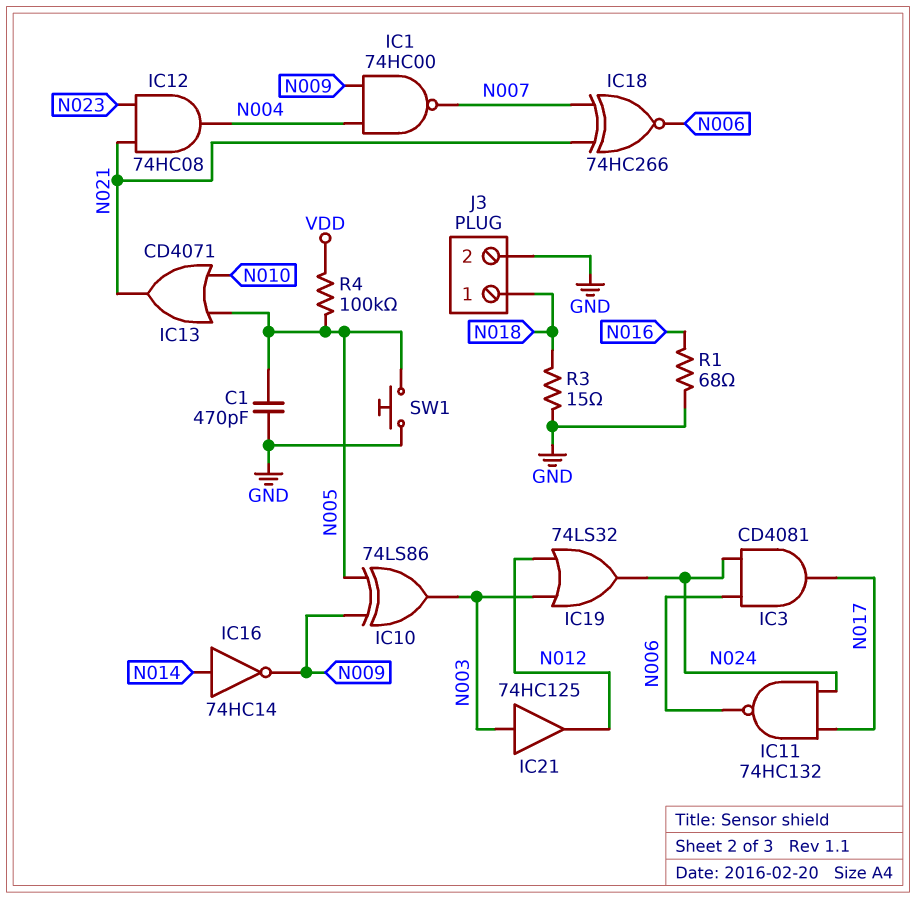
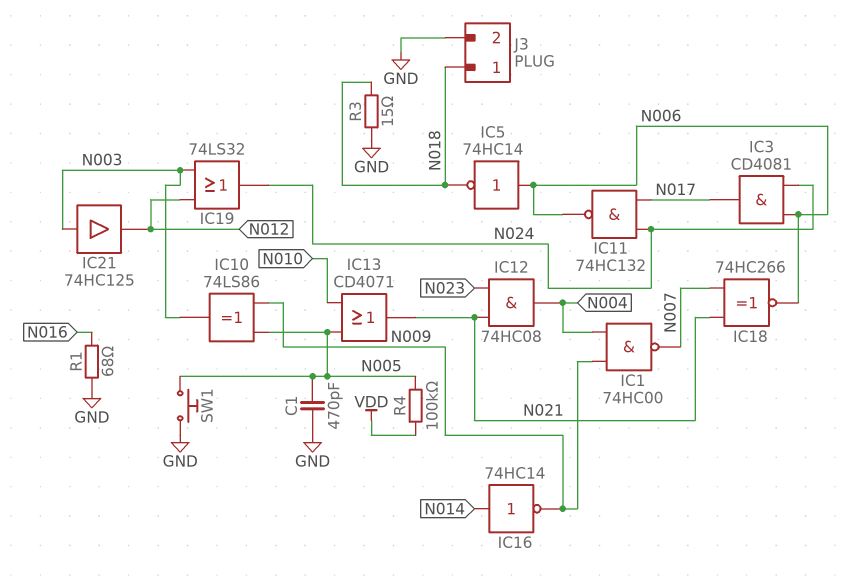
IC5: none -> NOT 74HC14 (in N006, out N018)

